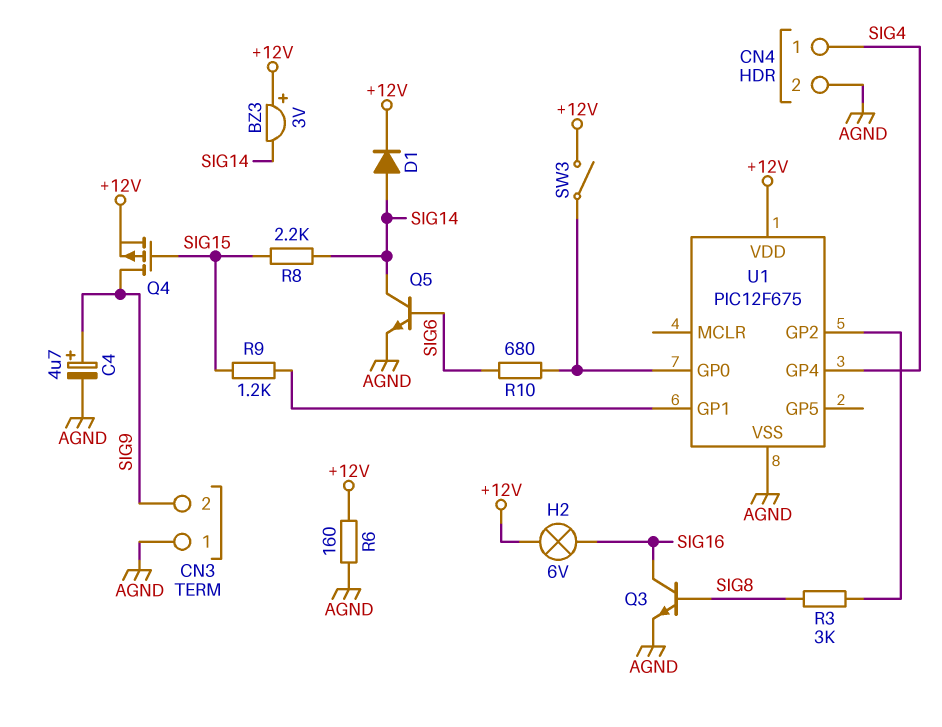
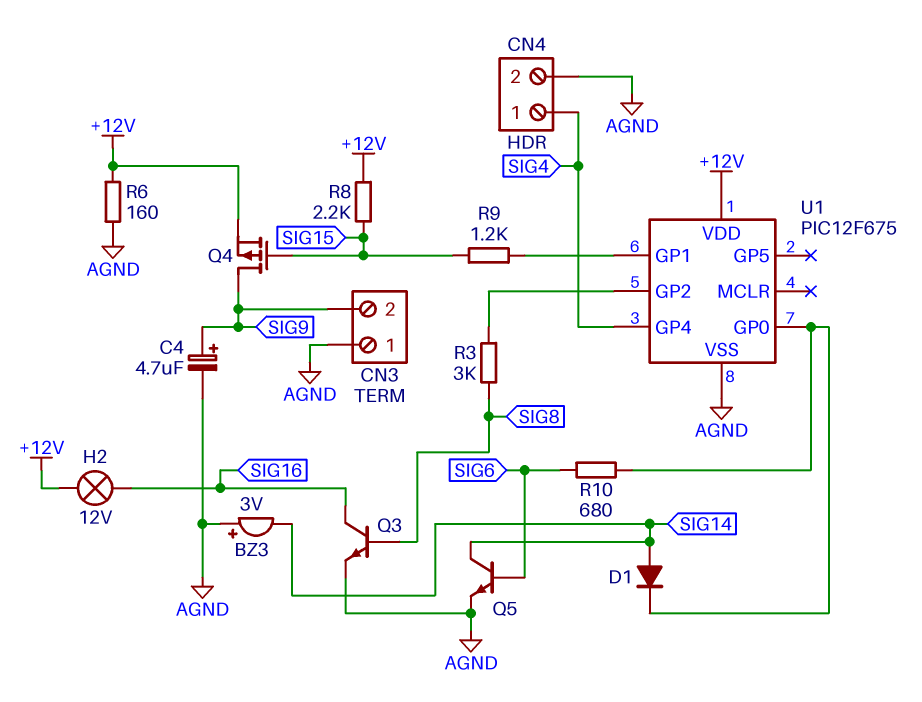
BZ3: buzzer 3V (plus +12V, minus SIG14) -> buzzer 3V (plus AGND, minus SIG14)
D1: diode (A SIG14, K +12V) -> diode (A SIG14, K U1/GP0)
H2: lamp 6V (+12V, SIG16) -> lamp 12V (+12V, SIG16)
R8: 2.2k (SIG14, SIG15) -> 2.2k (+12V, SIG15)
SW3: switch (+12V, U1/GP0) -> none

